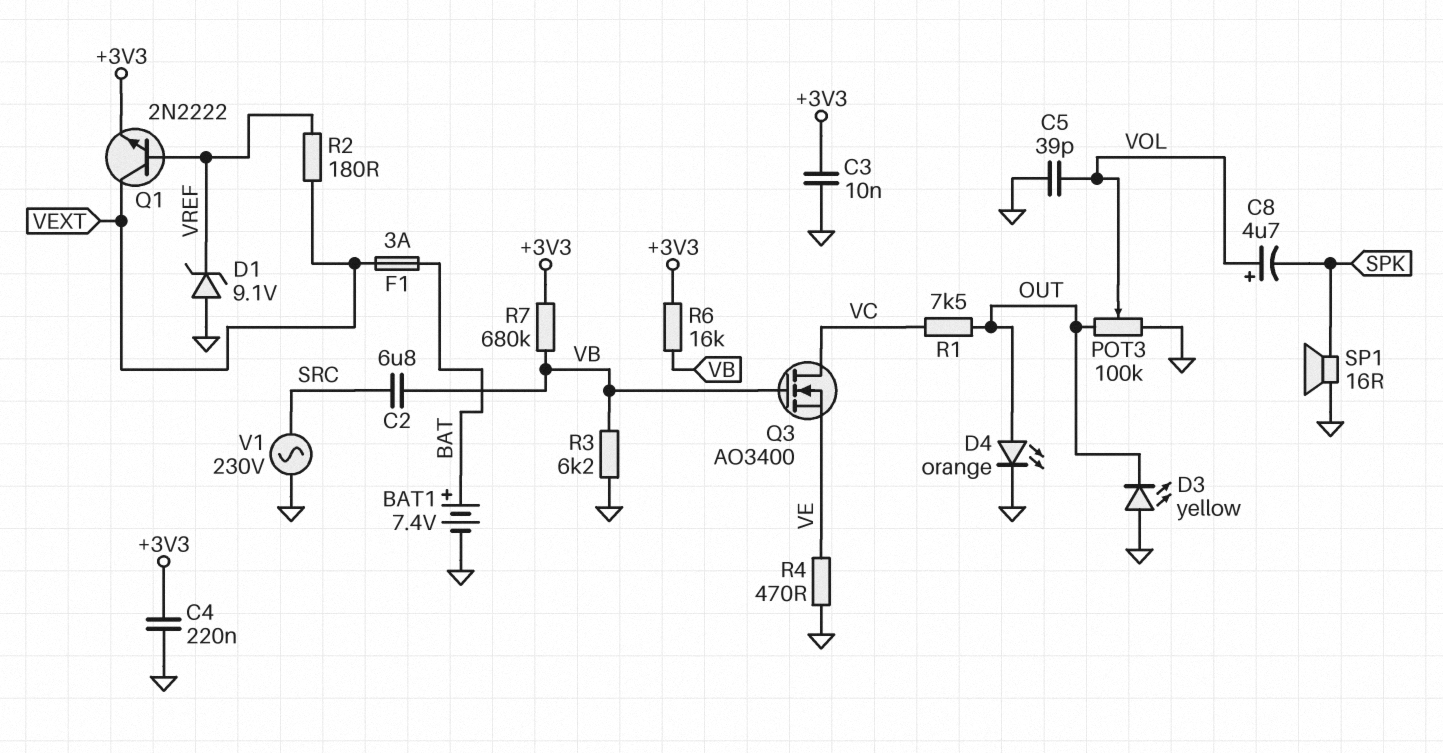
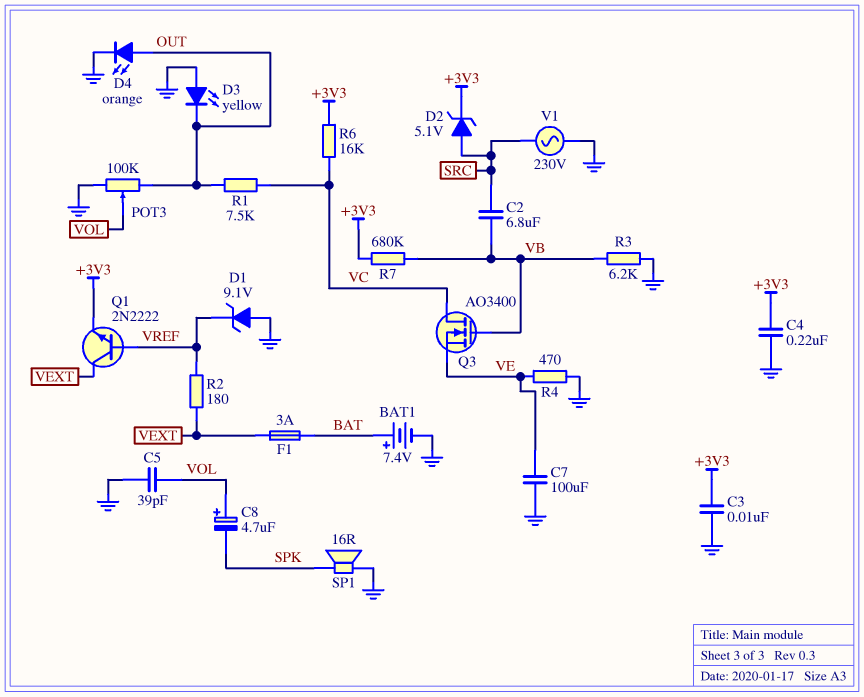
C7: none -> 100uF (GND, VE)
D2: none -> zener 5.1V (A SRC, K +3V3)
R6: 16k (+3V3, VB) -> 16k (+3V3, VC)

